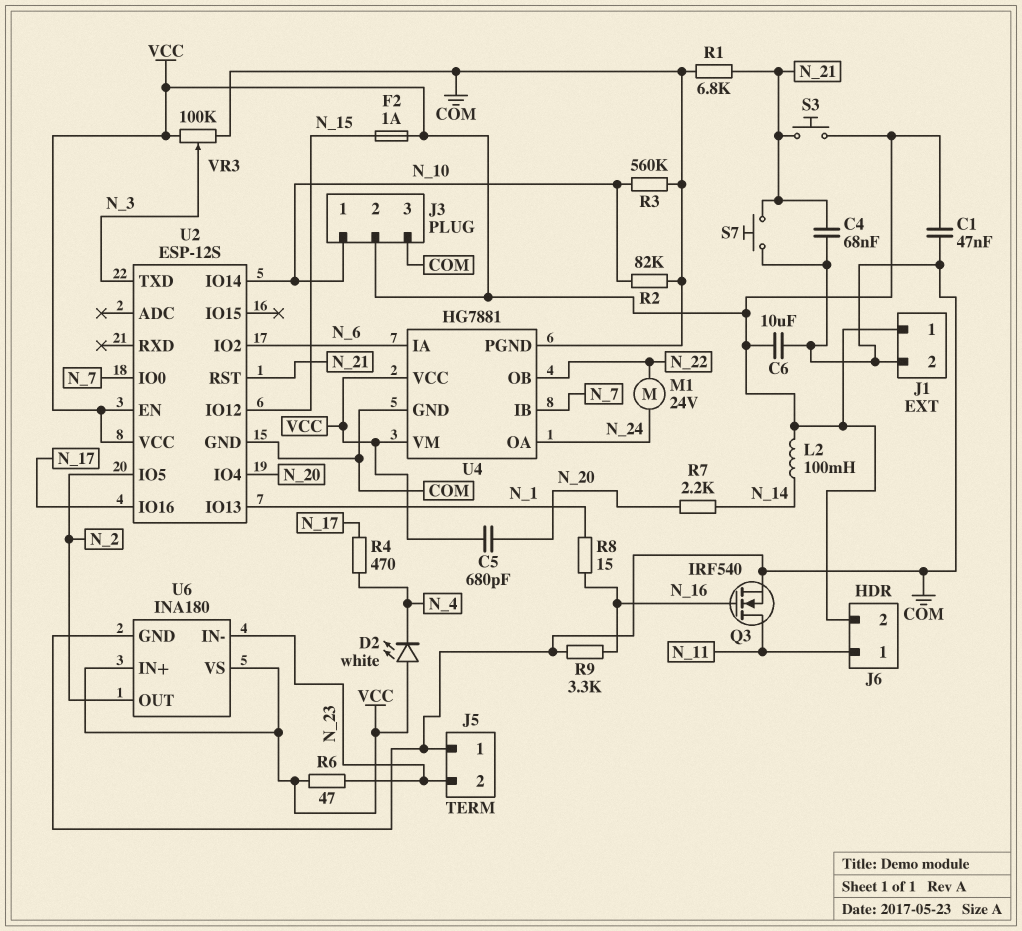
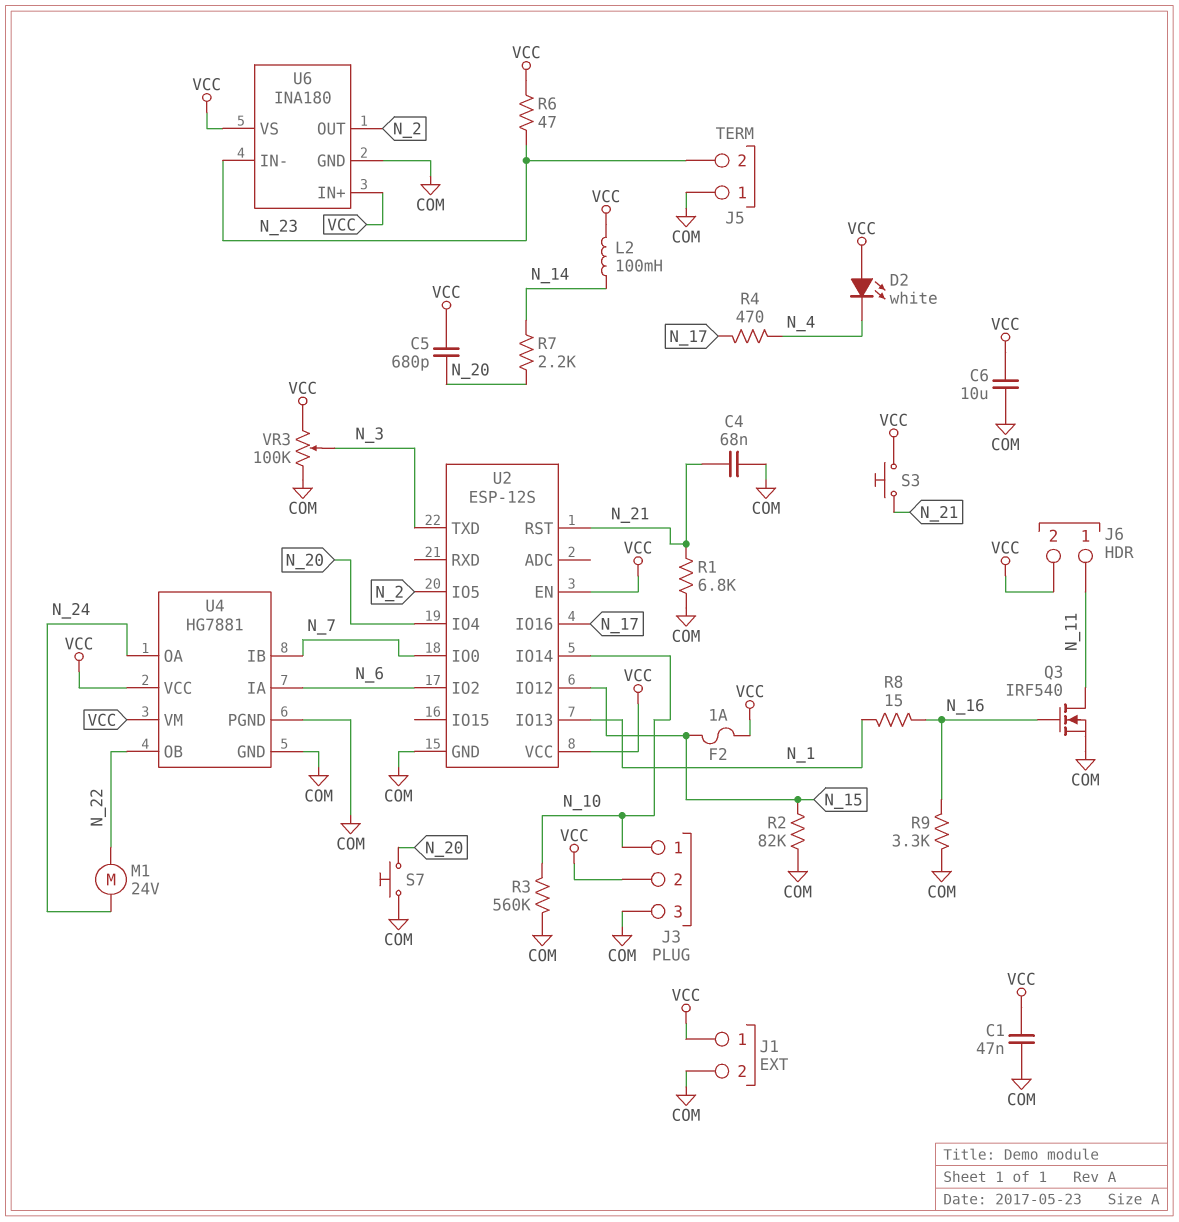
R2: 82k (COM, N_10) -> 82k (COM, N_15)
S7: button (COM, N_21) -> button (COM, N_20)

